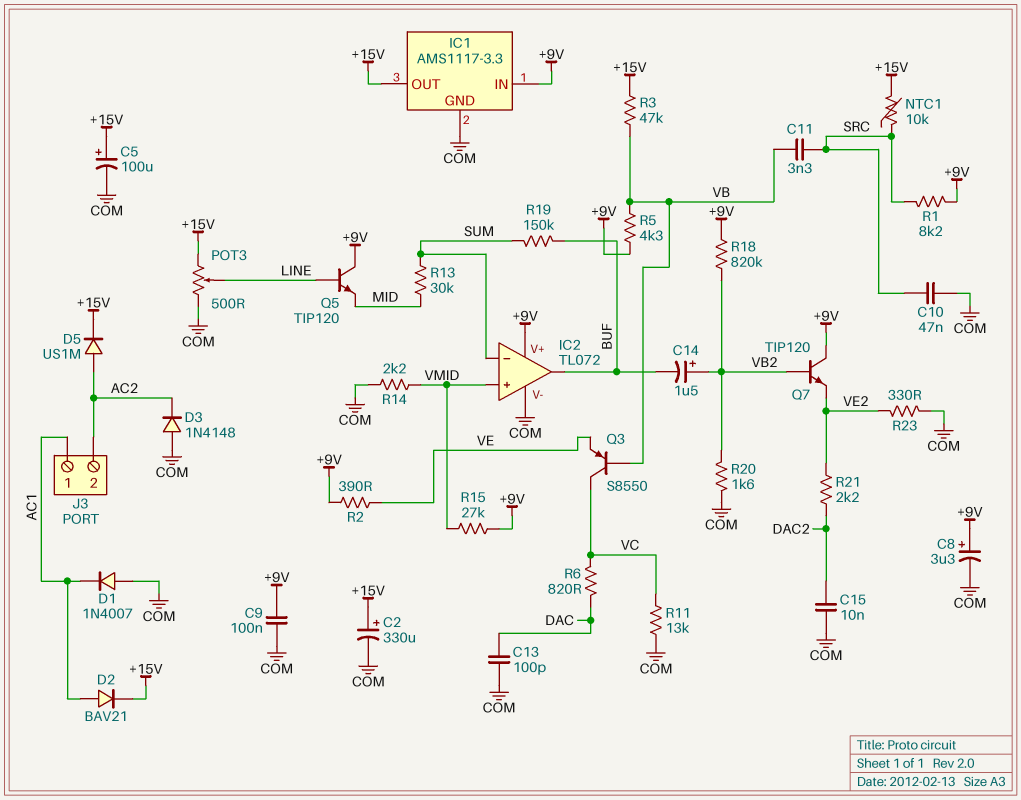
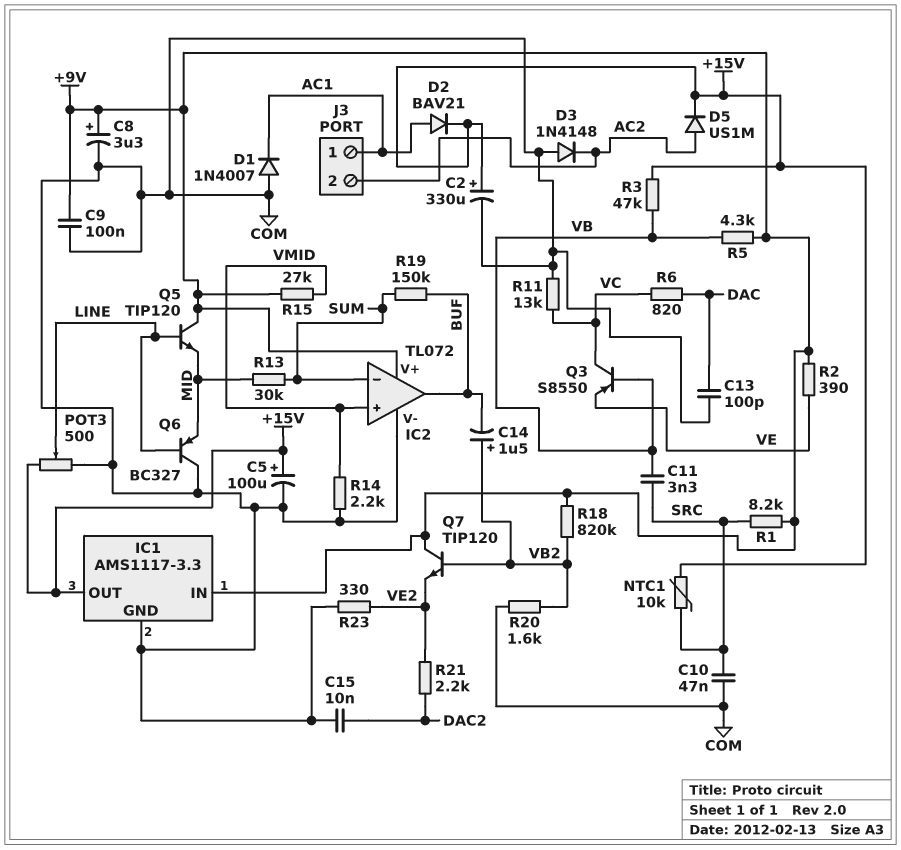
Q6: none -> PNP BC327 (B LINE, C COM, E MID)

